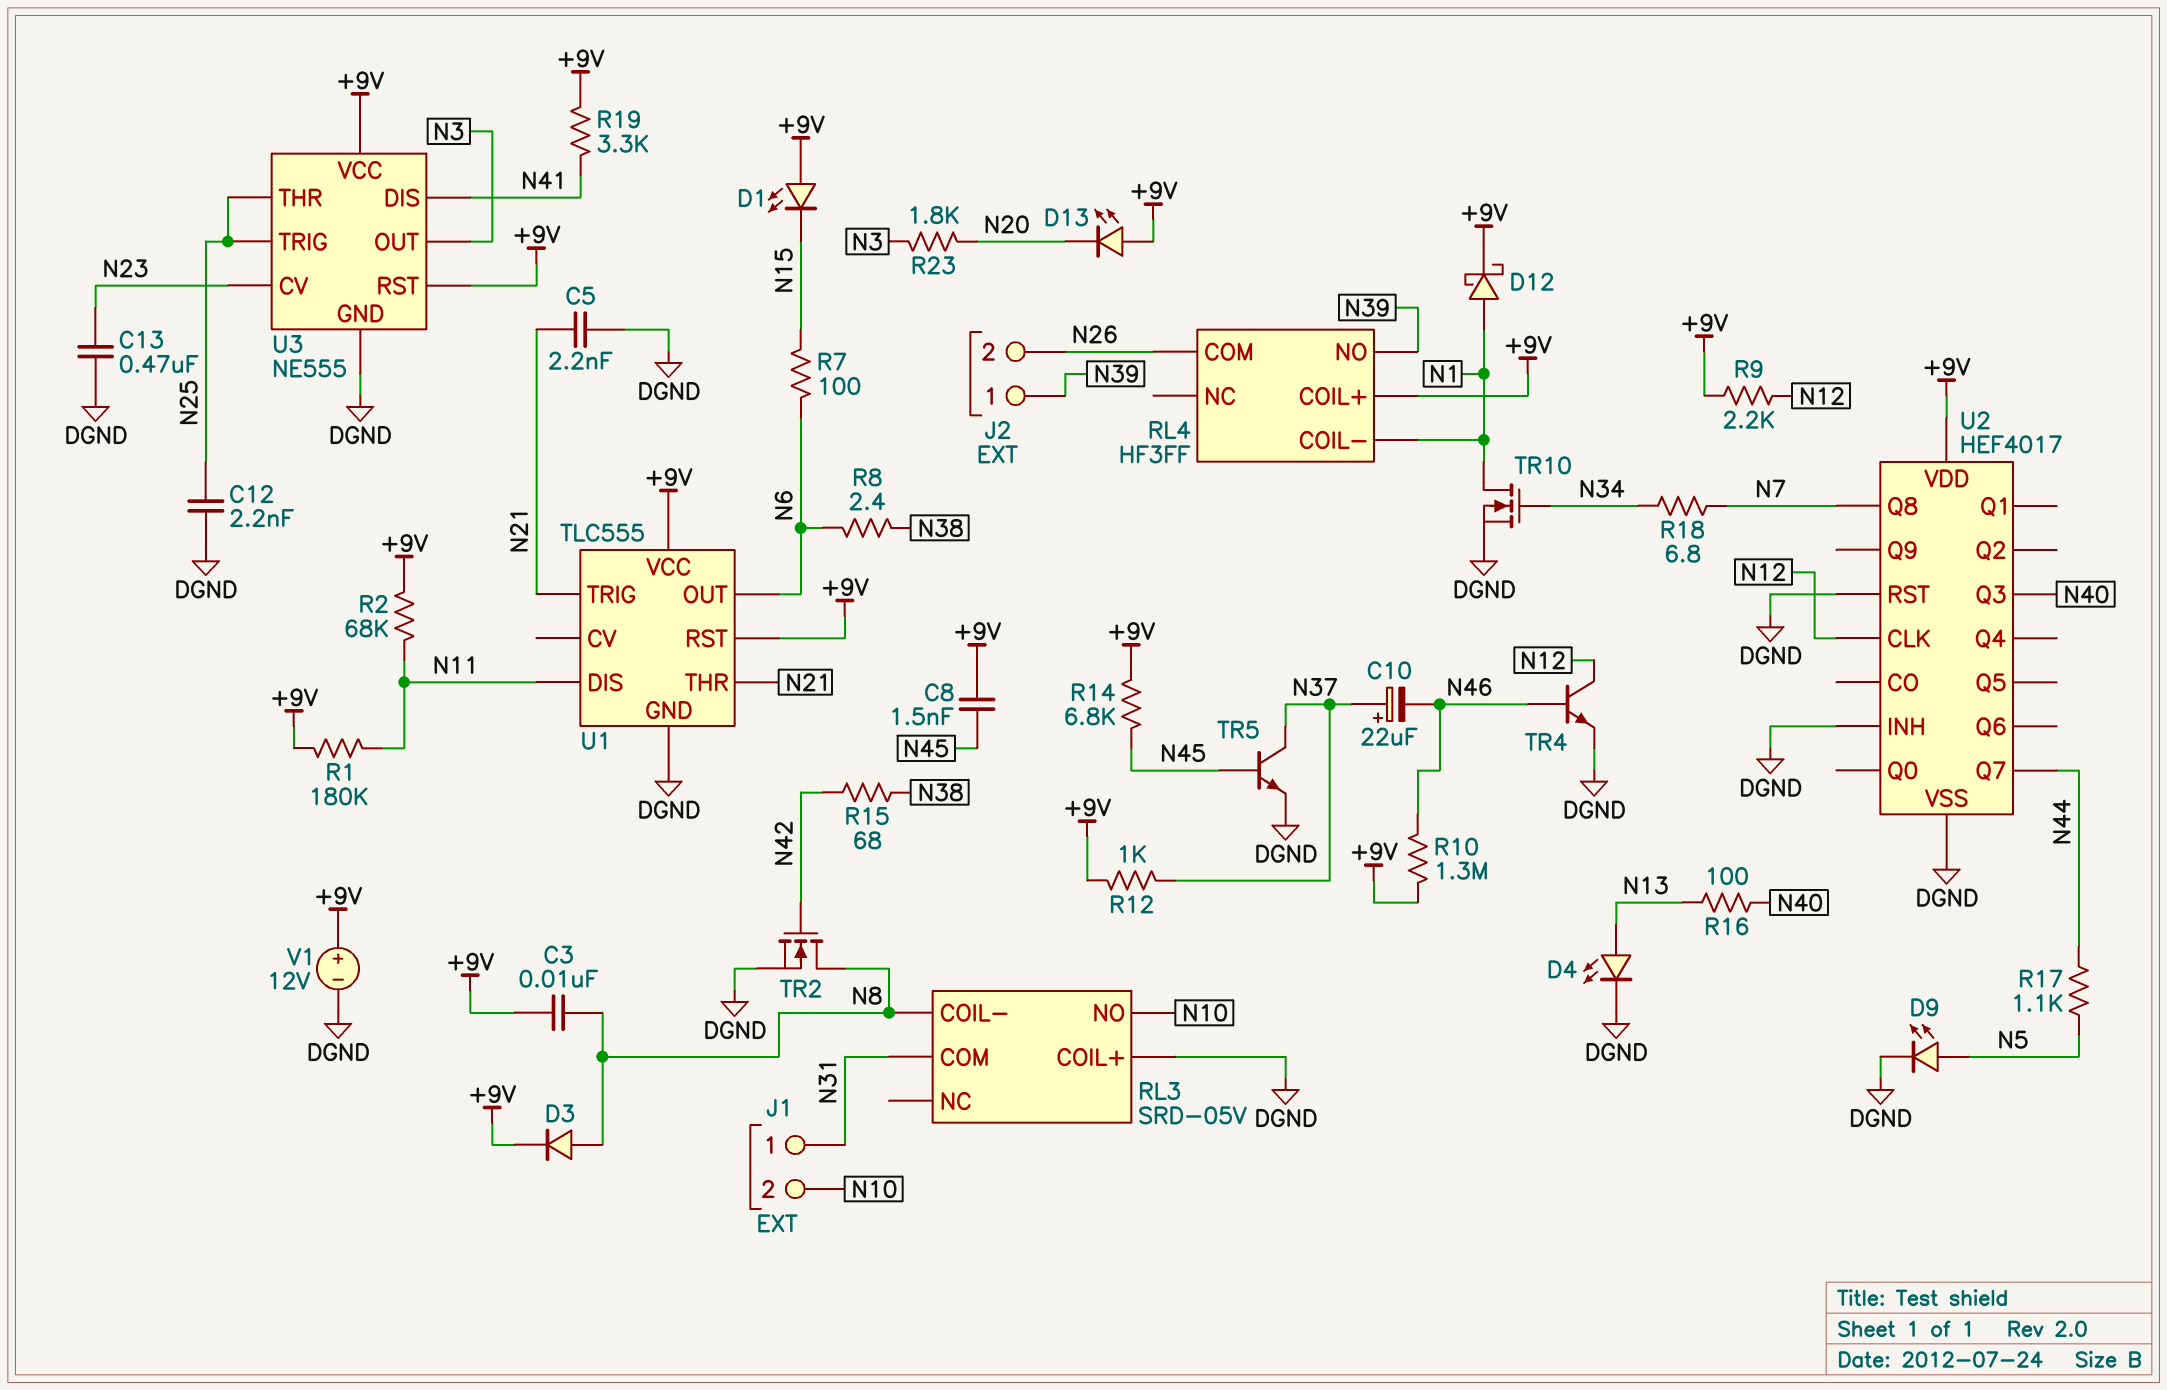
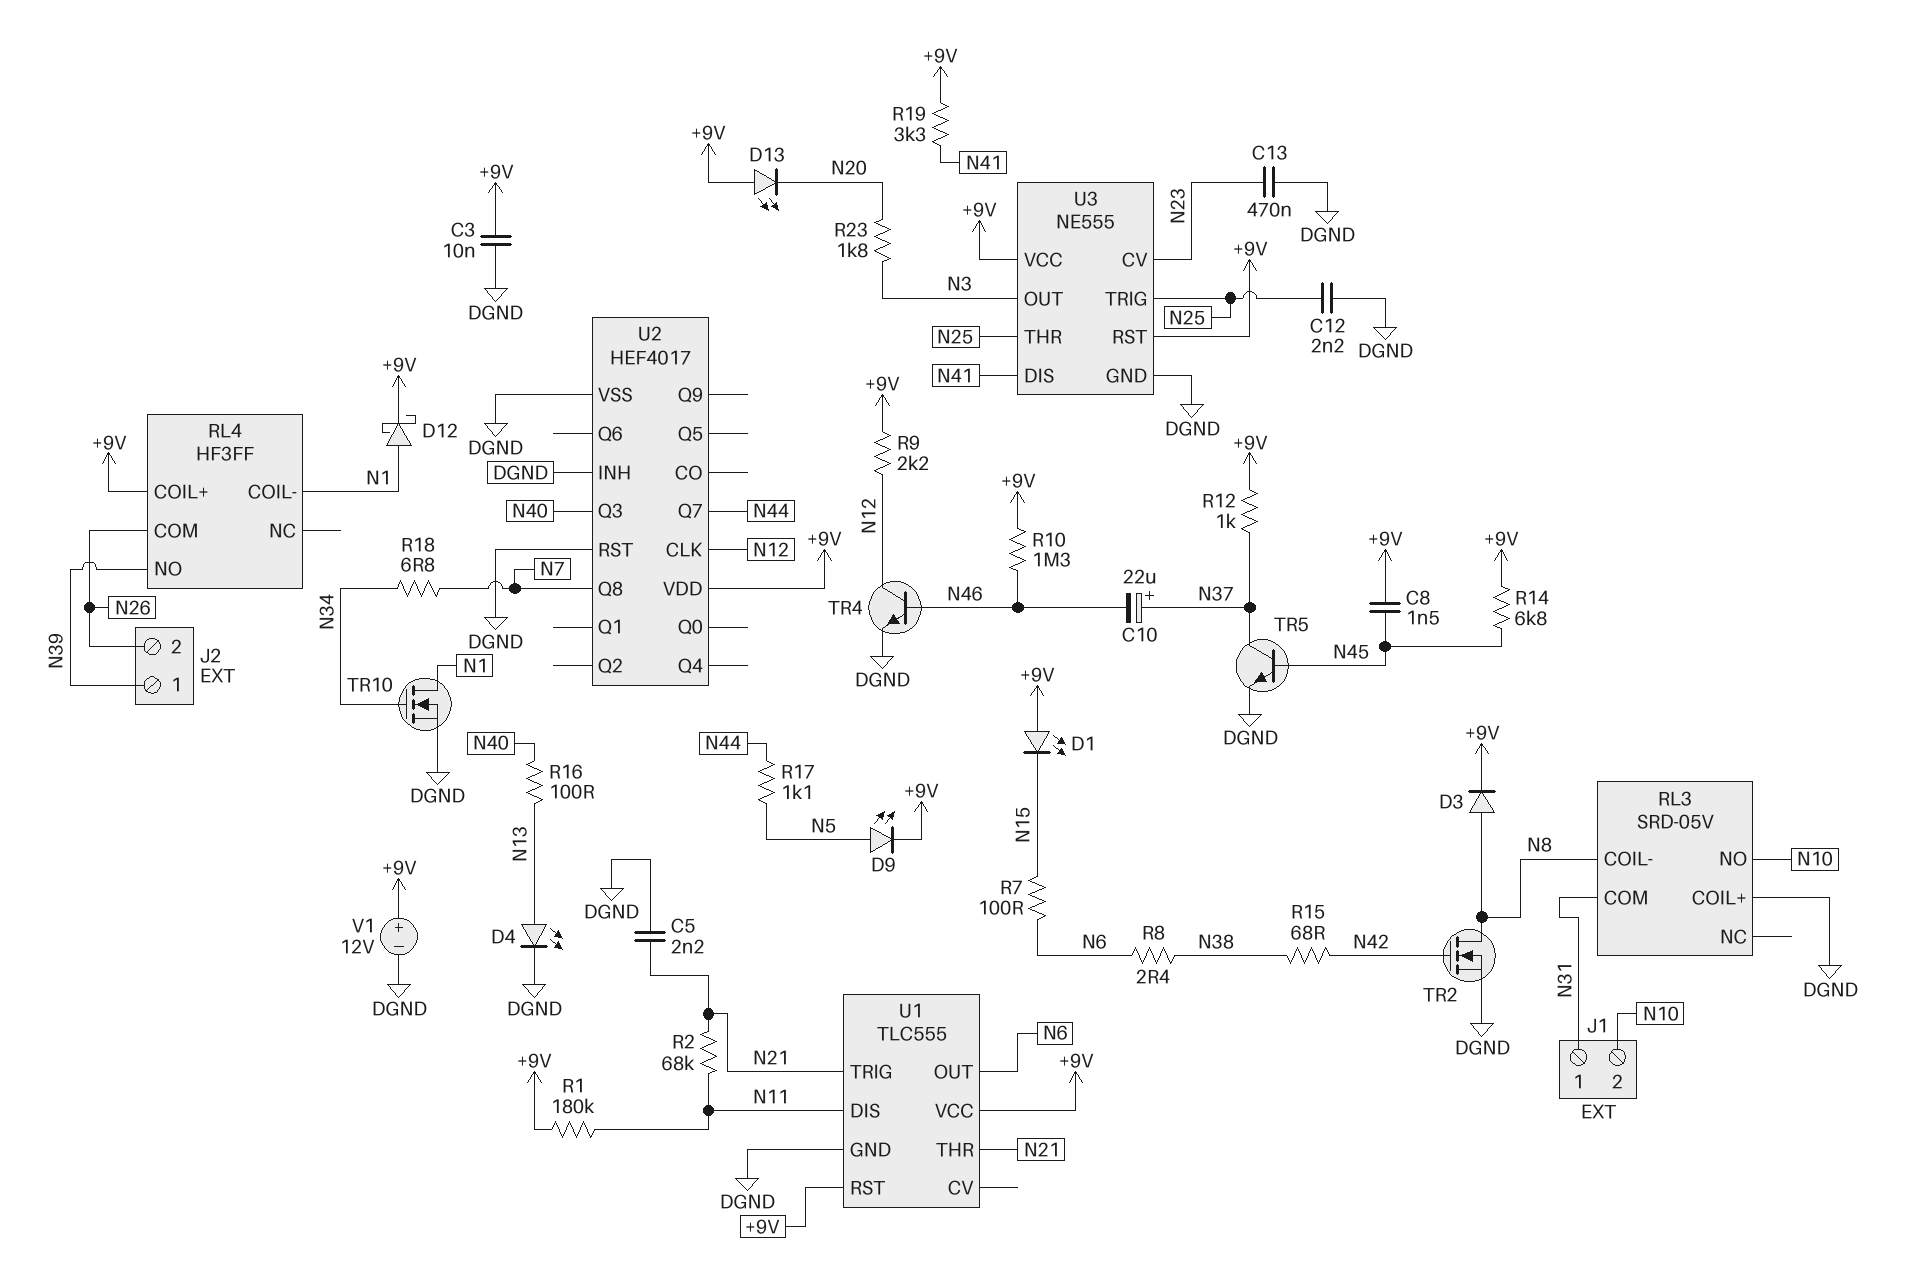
C3: 10nF (+9V, N8) -> 10nF (+9V, DGND)
D9: LED (A N5, K DGND) -> LED (A N5, K +9V)
R2: 68k (+9V, N11) -> 68k (N11, N21)

